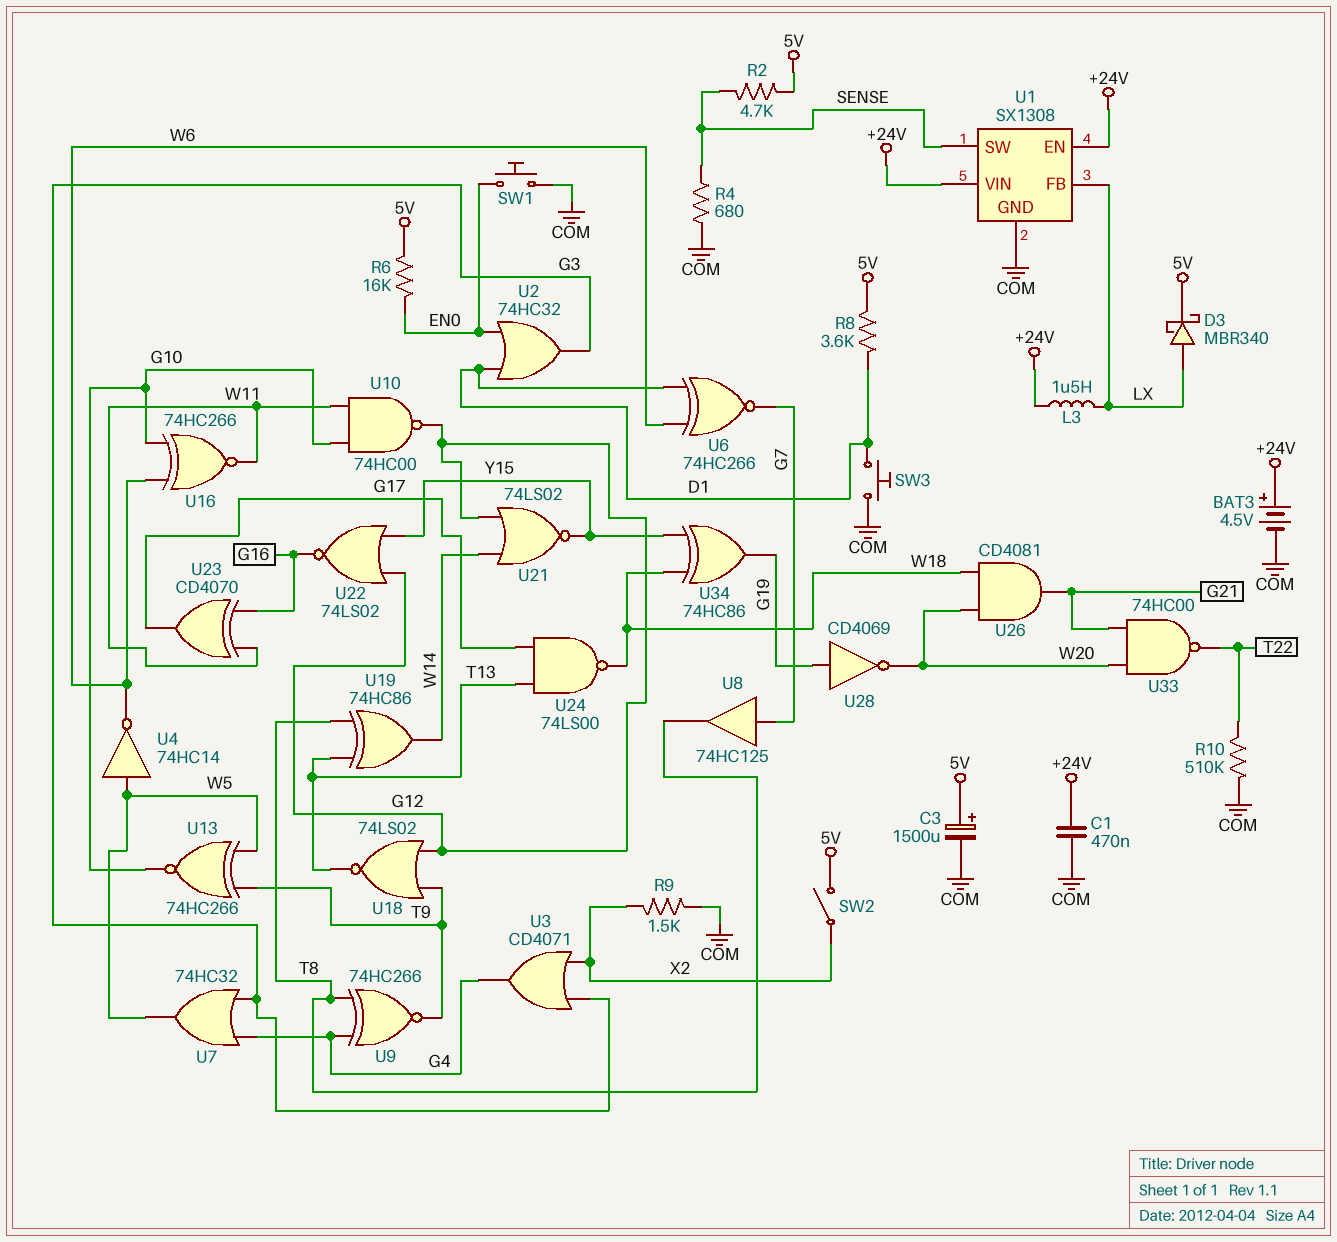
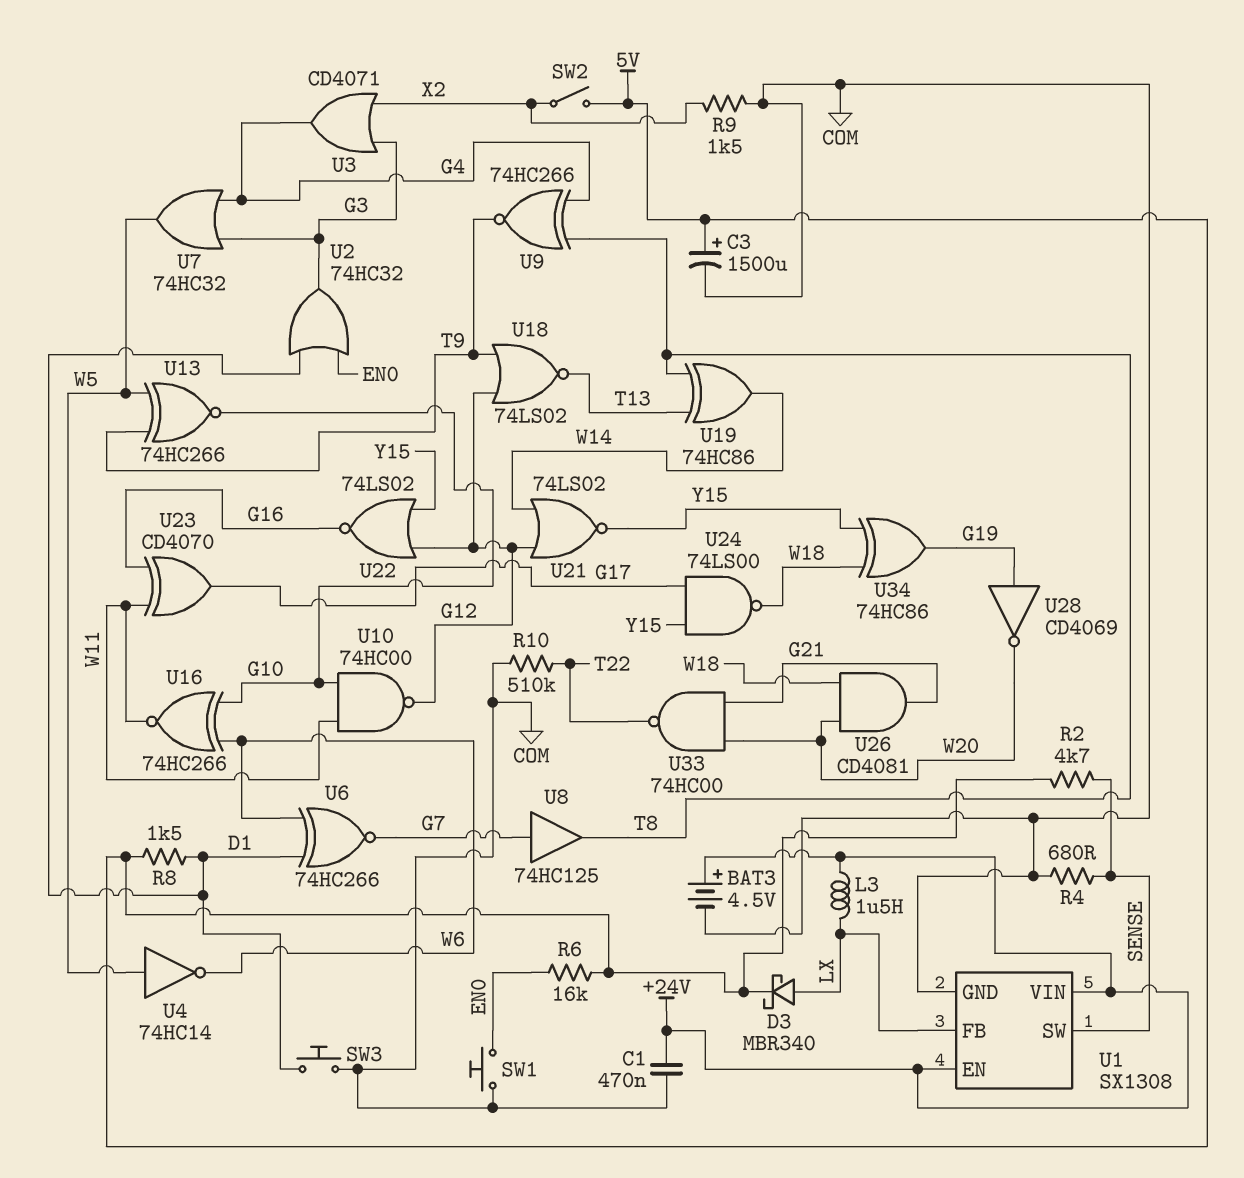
R8: 3.6k (5V, D1) -> 1.5k (5V, D1)
U24: NAND 74LS00 (in G17, in T13, out W18) -> NAND 74LS00 (in G17, in Y15, out W18)

